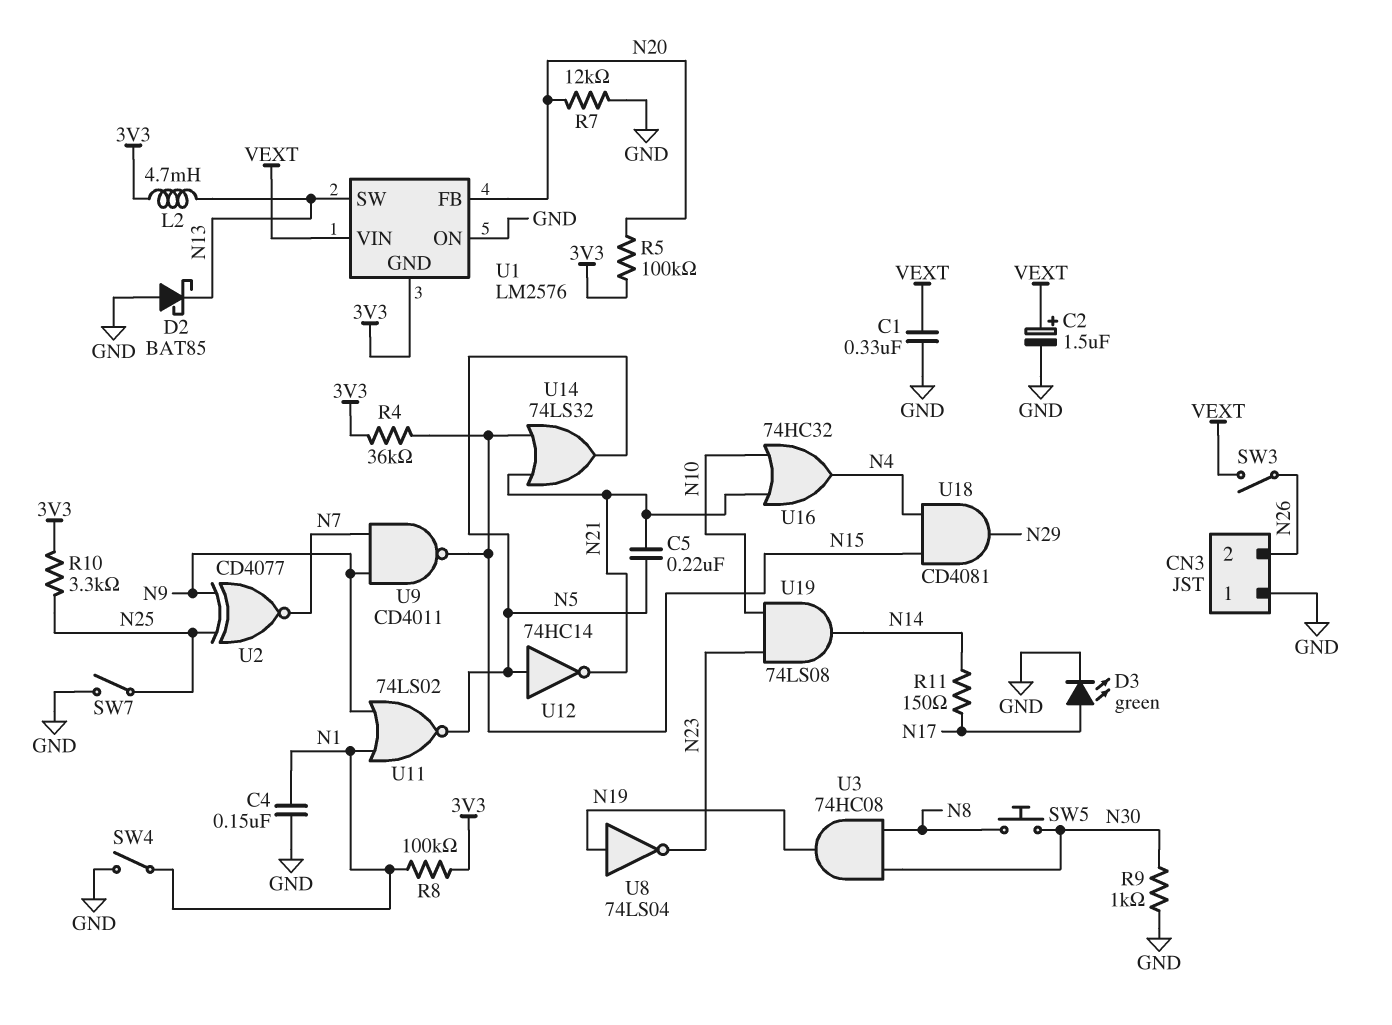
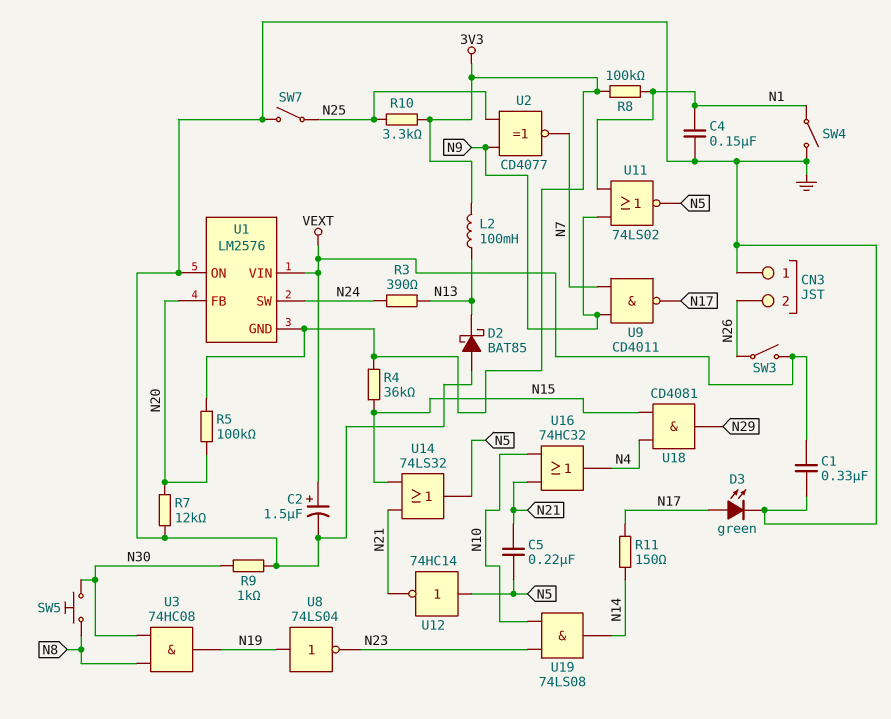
L2: 4.7mH (3V3, N13) -> 100mH (3V3, N13)
R3: none -> 390 (N13, N24)
U1 pin SW: N13 -> N24
U9: NAND CD4011 (in N7, in N9, out N15) -> NAND CD4011 (in N7, in N9, out N17)

